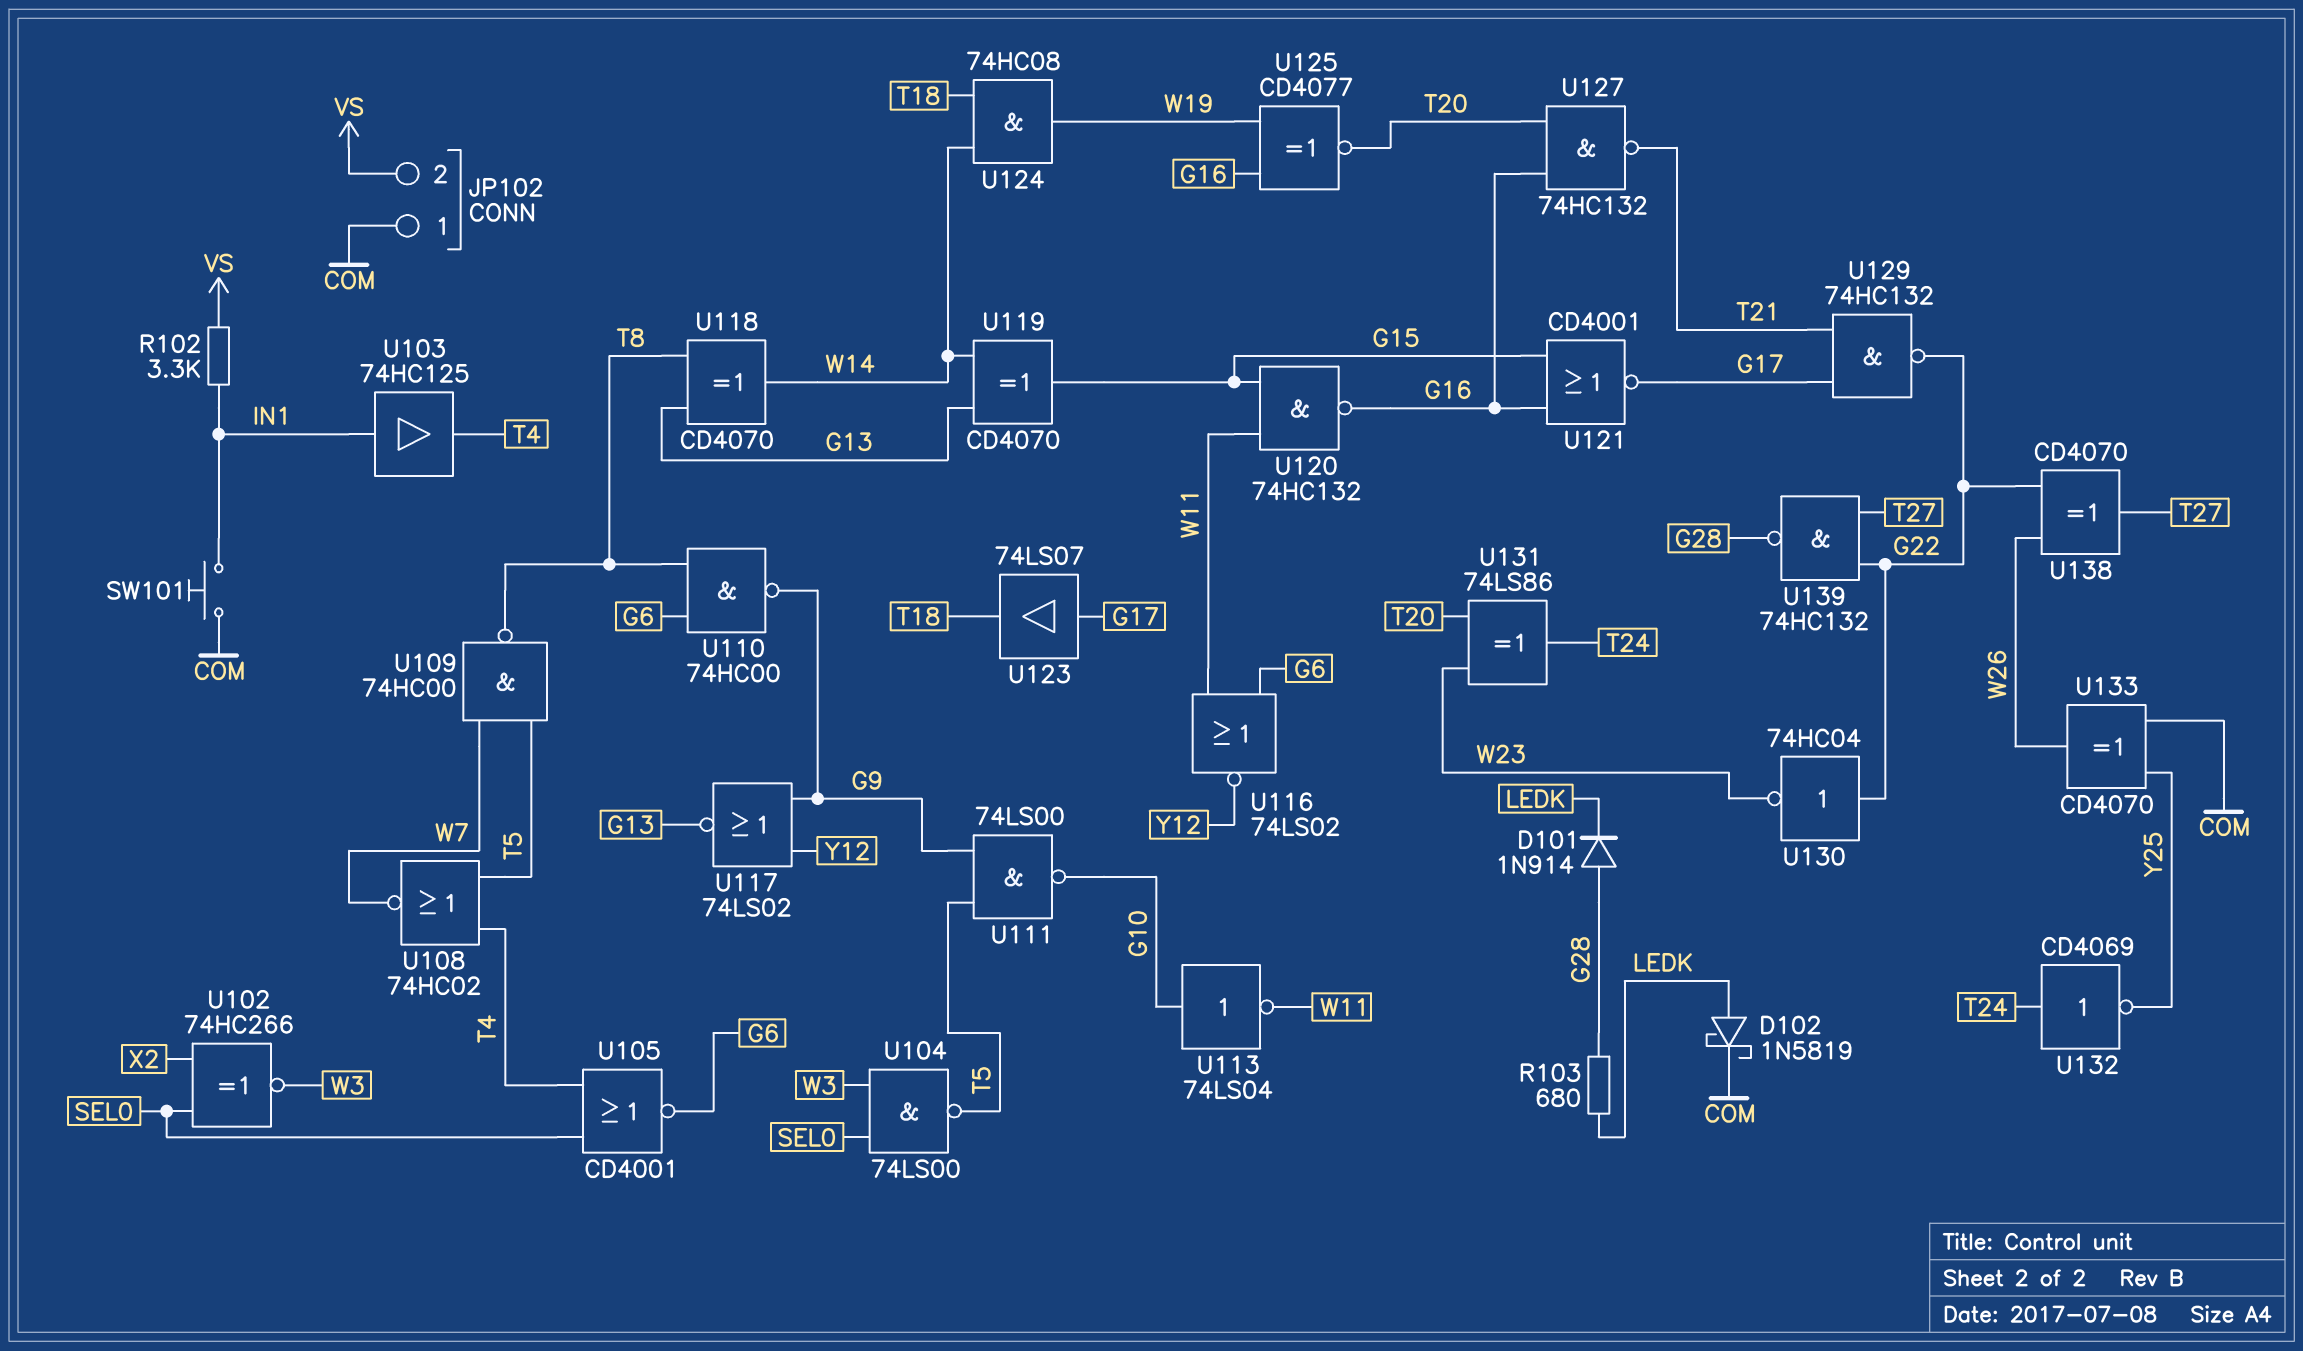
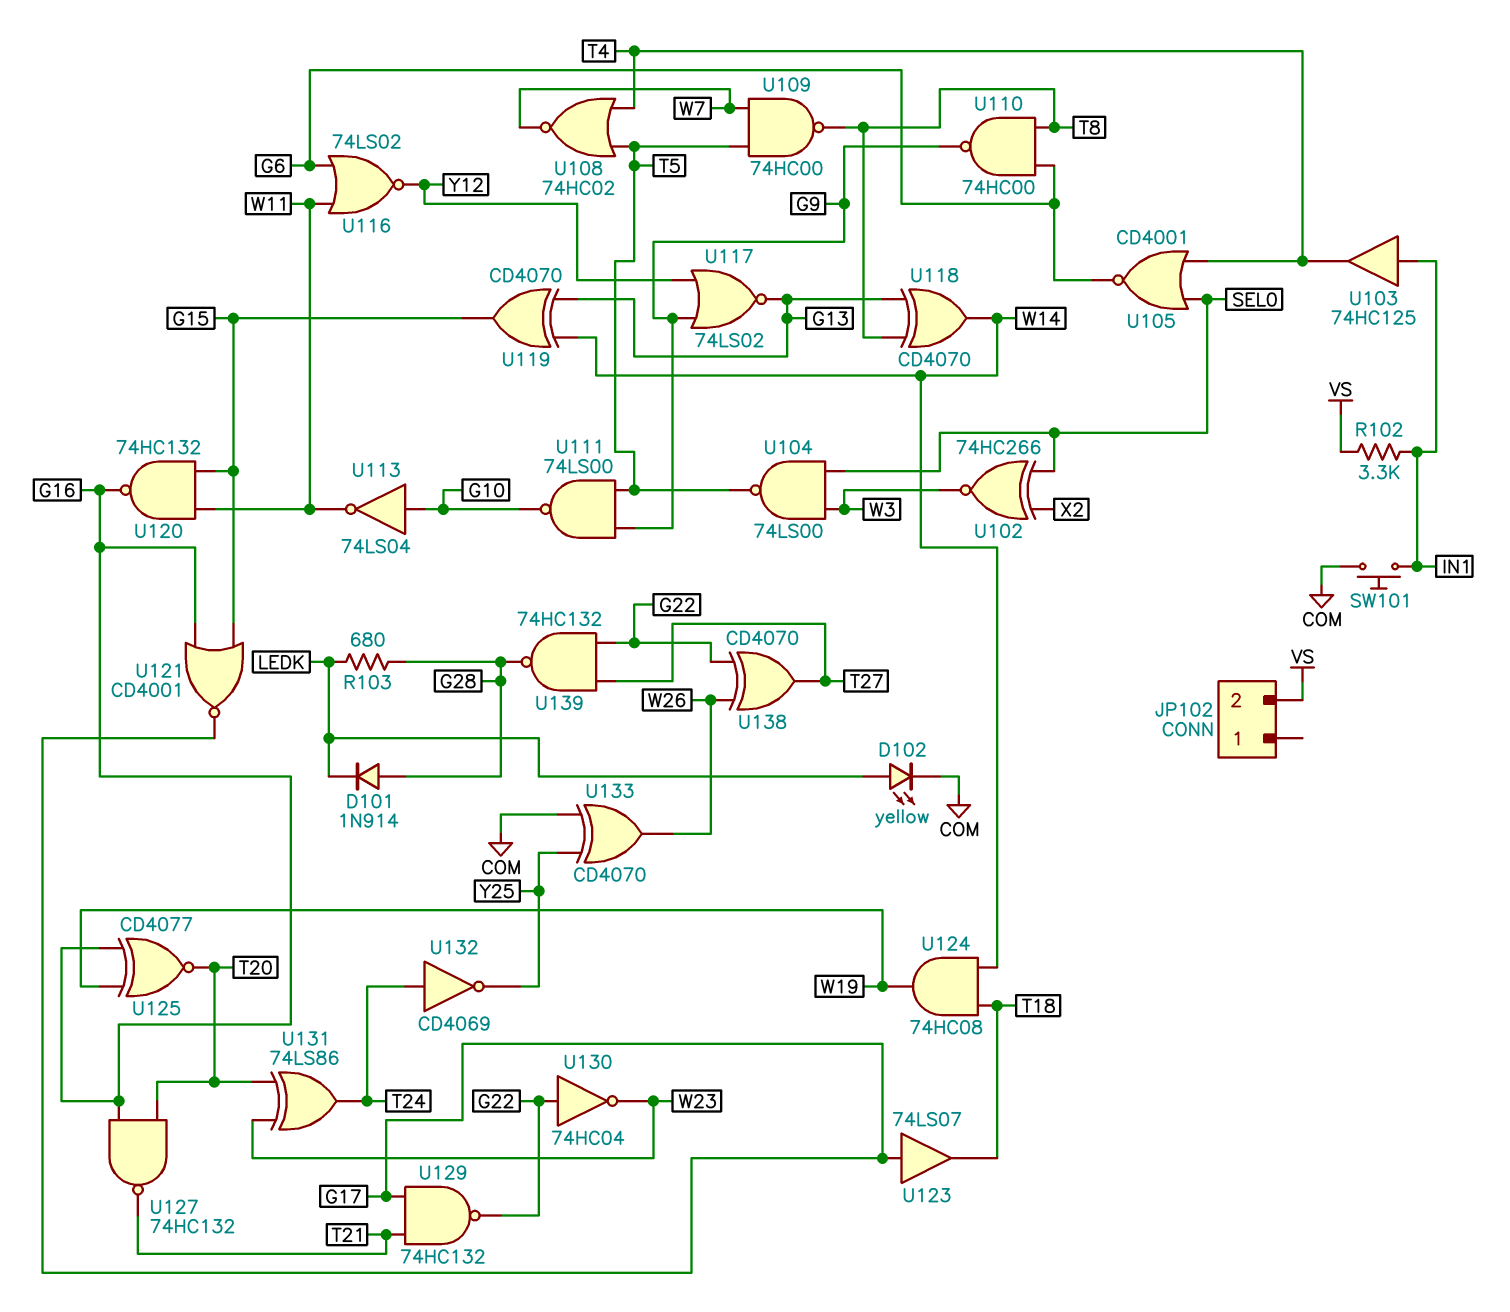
D102: schottky 1N5819 (A LEDK, K COM) -> LED yellow (A LEDK, K COM)
JP102 pin 1: COM -> none

